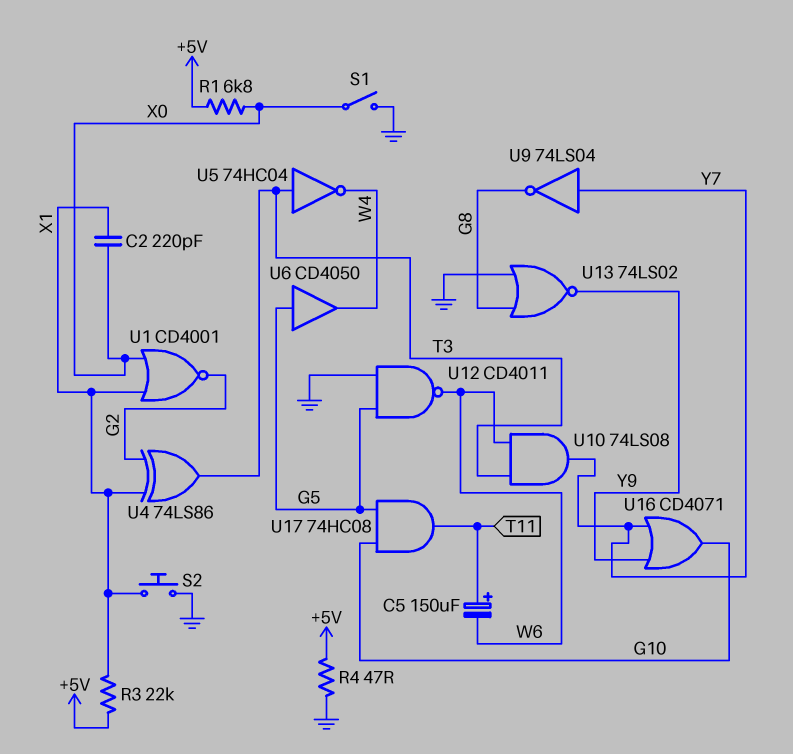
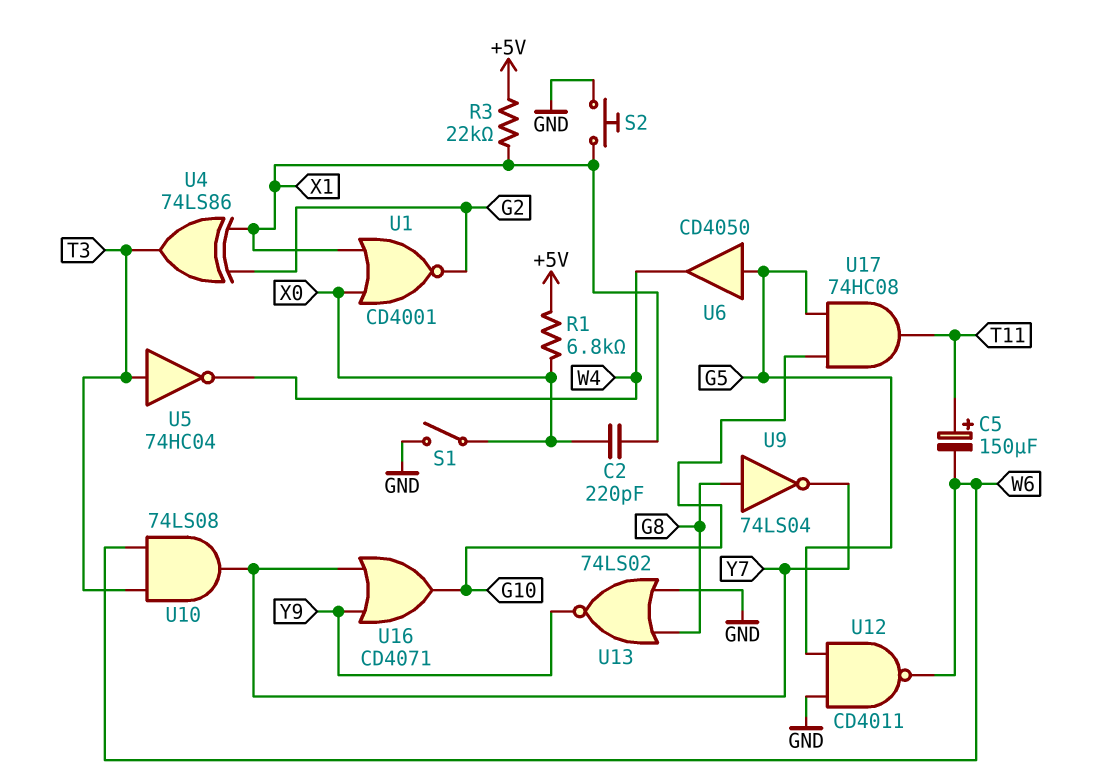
R4: 47 (+5V, GND) -> none
U9: NOT 74LS04 (in Y7, out G8) -> NOT 74LS04 (in G8, out Y7)

